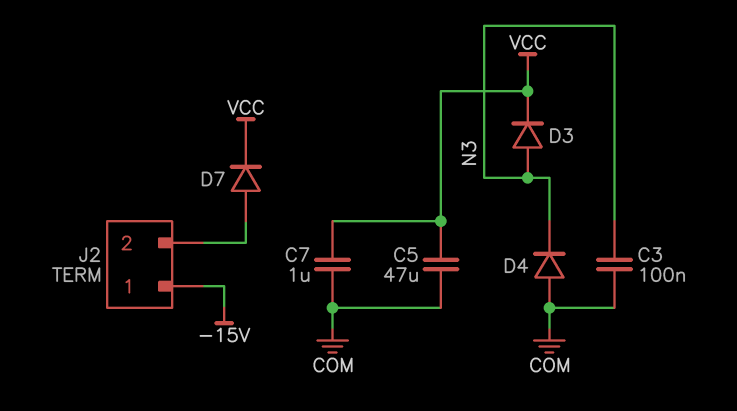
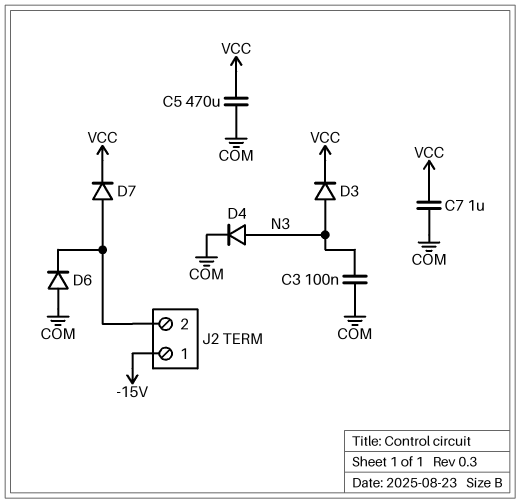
C5: 47uF (COM, VCC) -> 470uF (COM, VCC)
D4: diode (A COM, K N3) -> diode (A N3, K COM)
D6: none -> diode (A COM, K J2/2)

